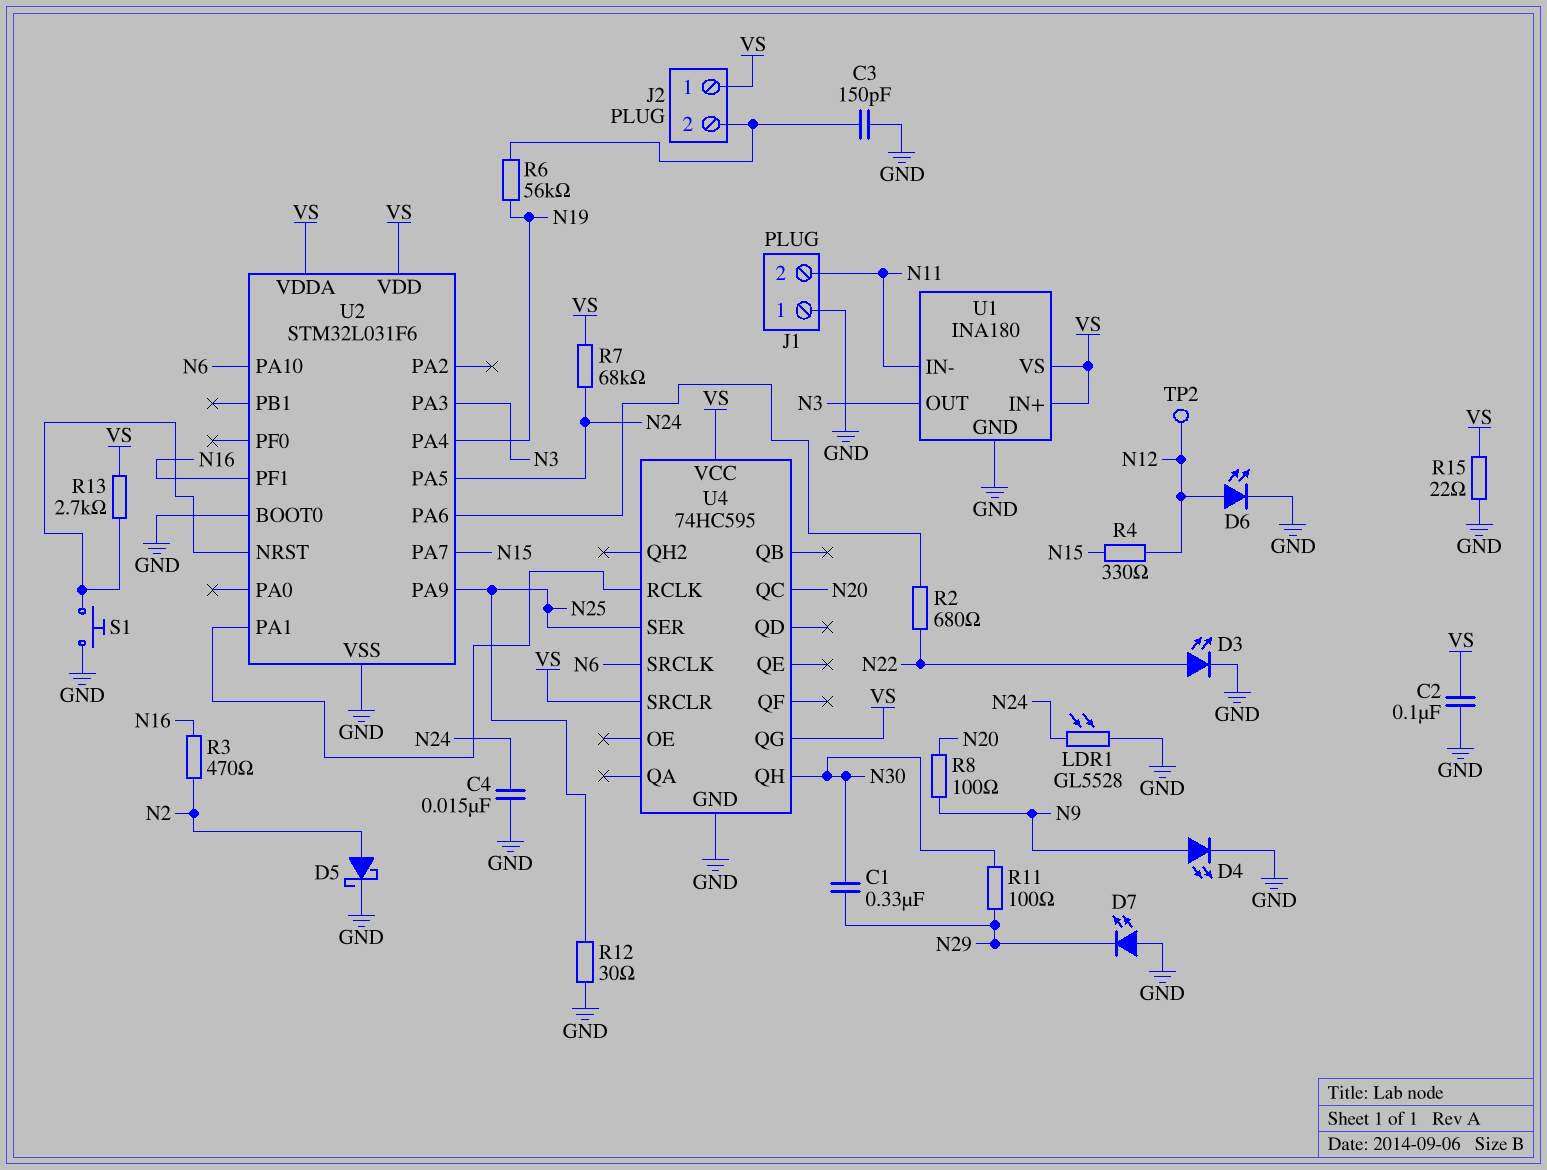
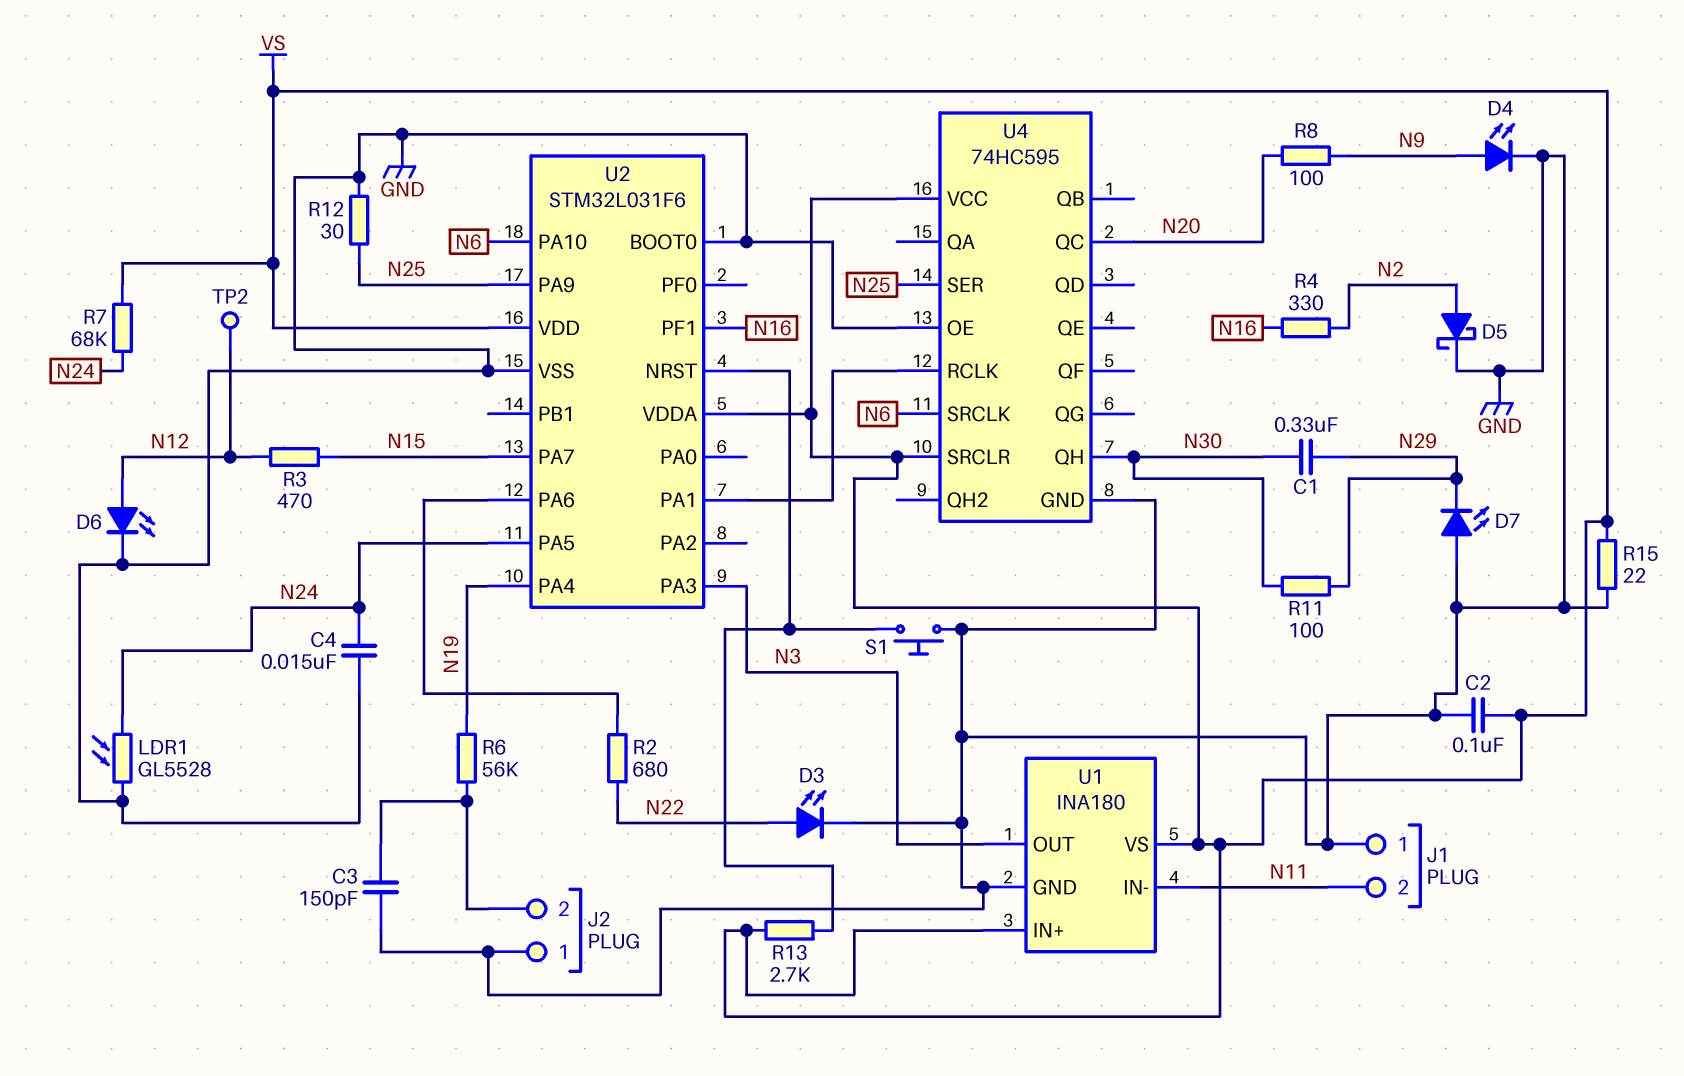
J2 pin 1: VS -> GND
R3: 470 (N2, N16) -> 470 (N12, N15)
R4: 330 (N12, N15) -> 330 (N2, N16)
U4 pin OE: none -> GND
U4 pin QG: VS -> none

